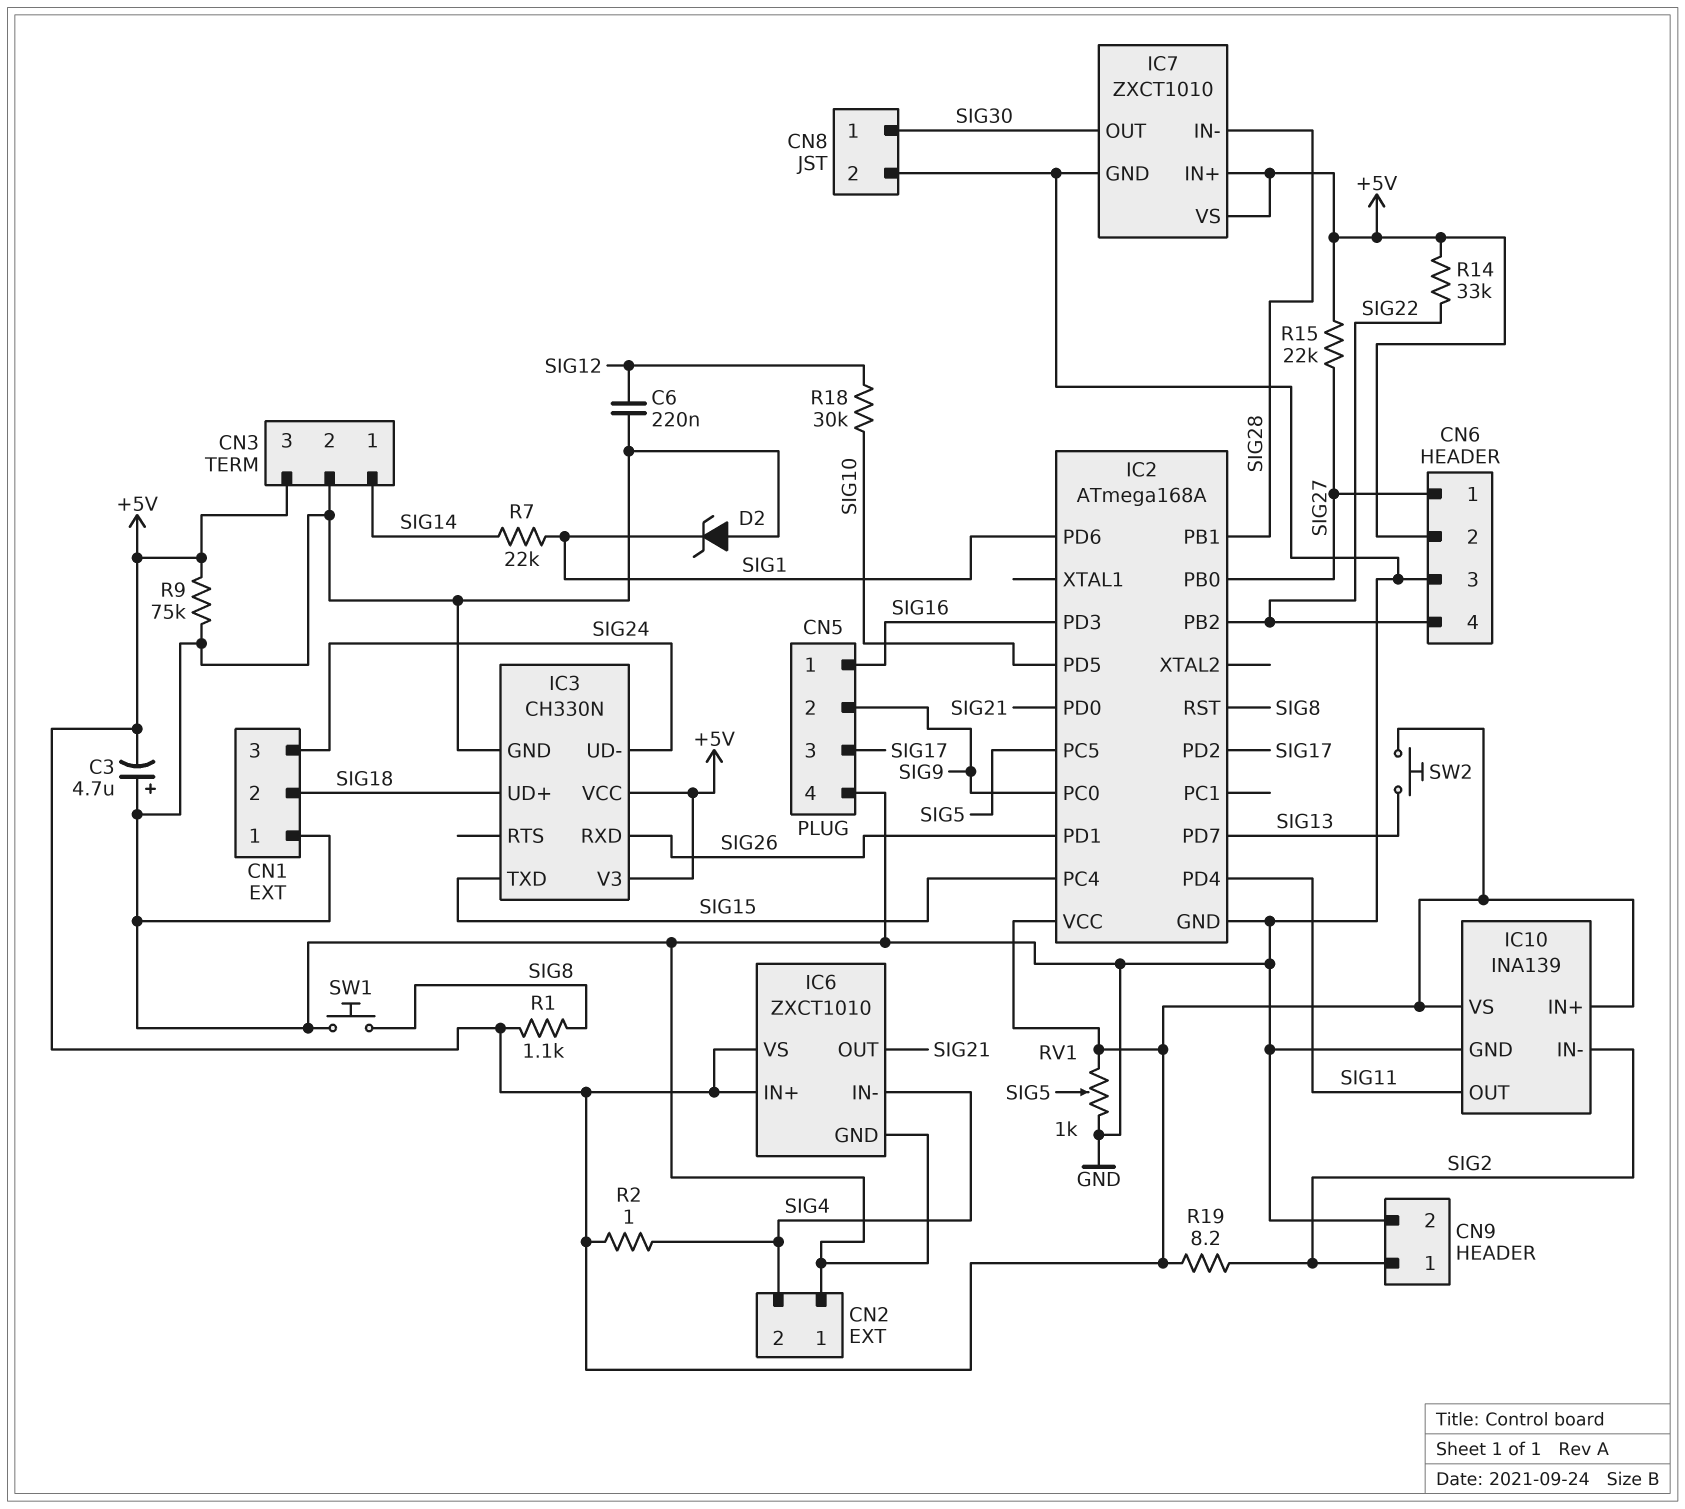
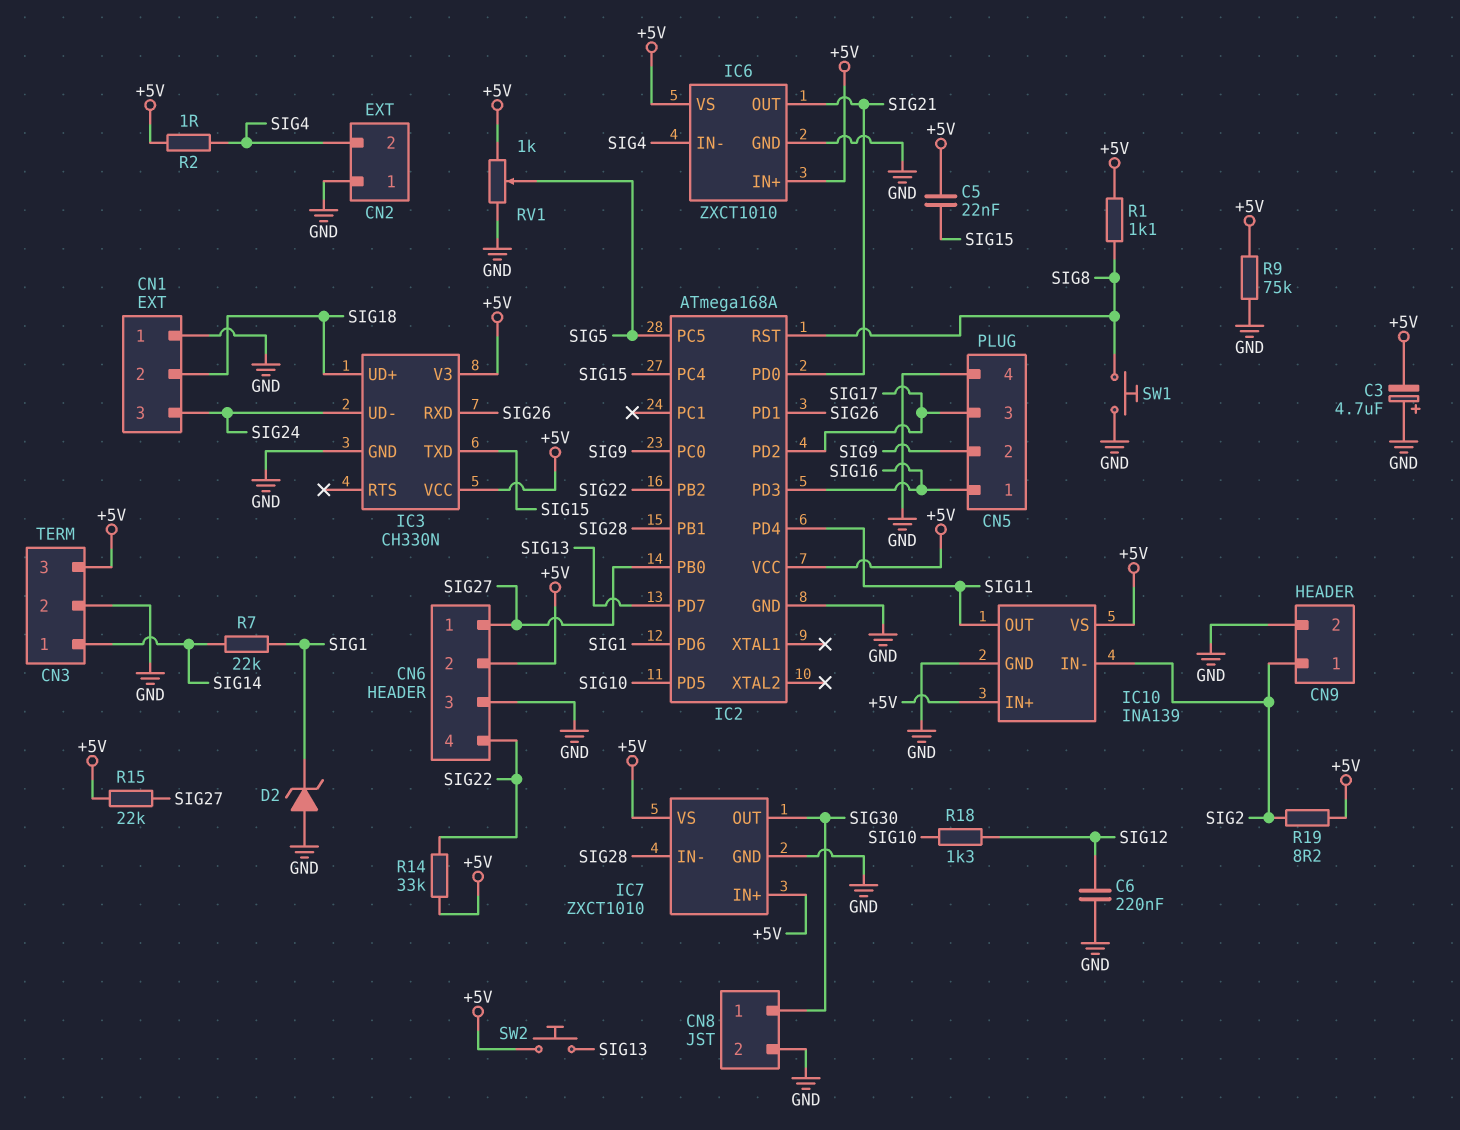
C5: none -> 22nF (+5V, SIG15)
R18: 30k (SIG10, SIG12) -> 1.3k (SIG10, SIG12)

